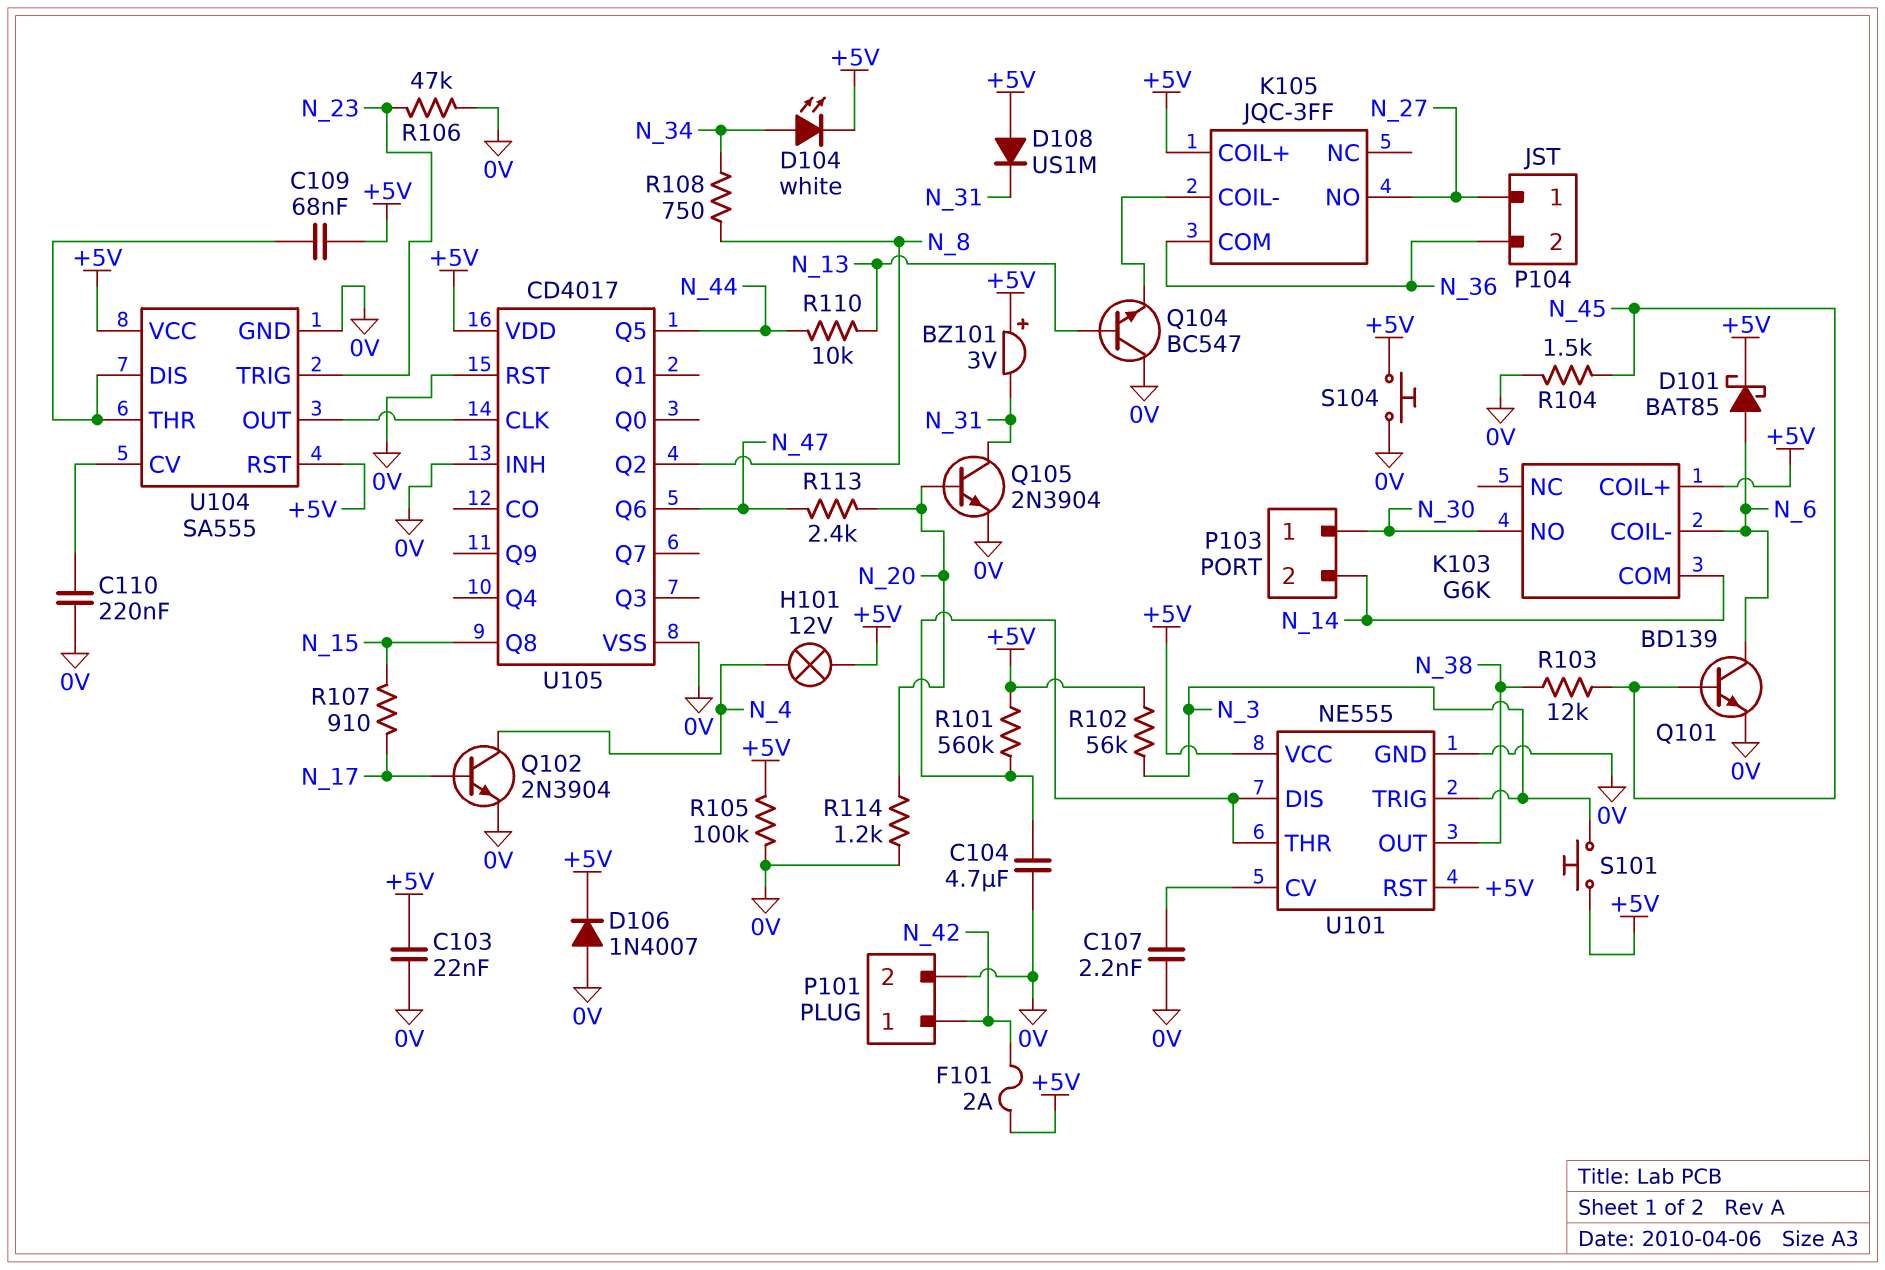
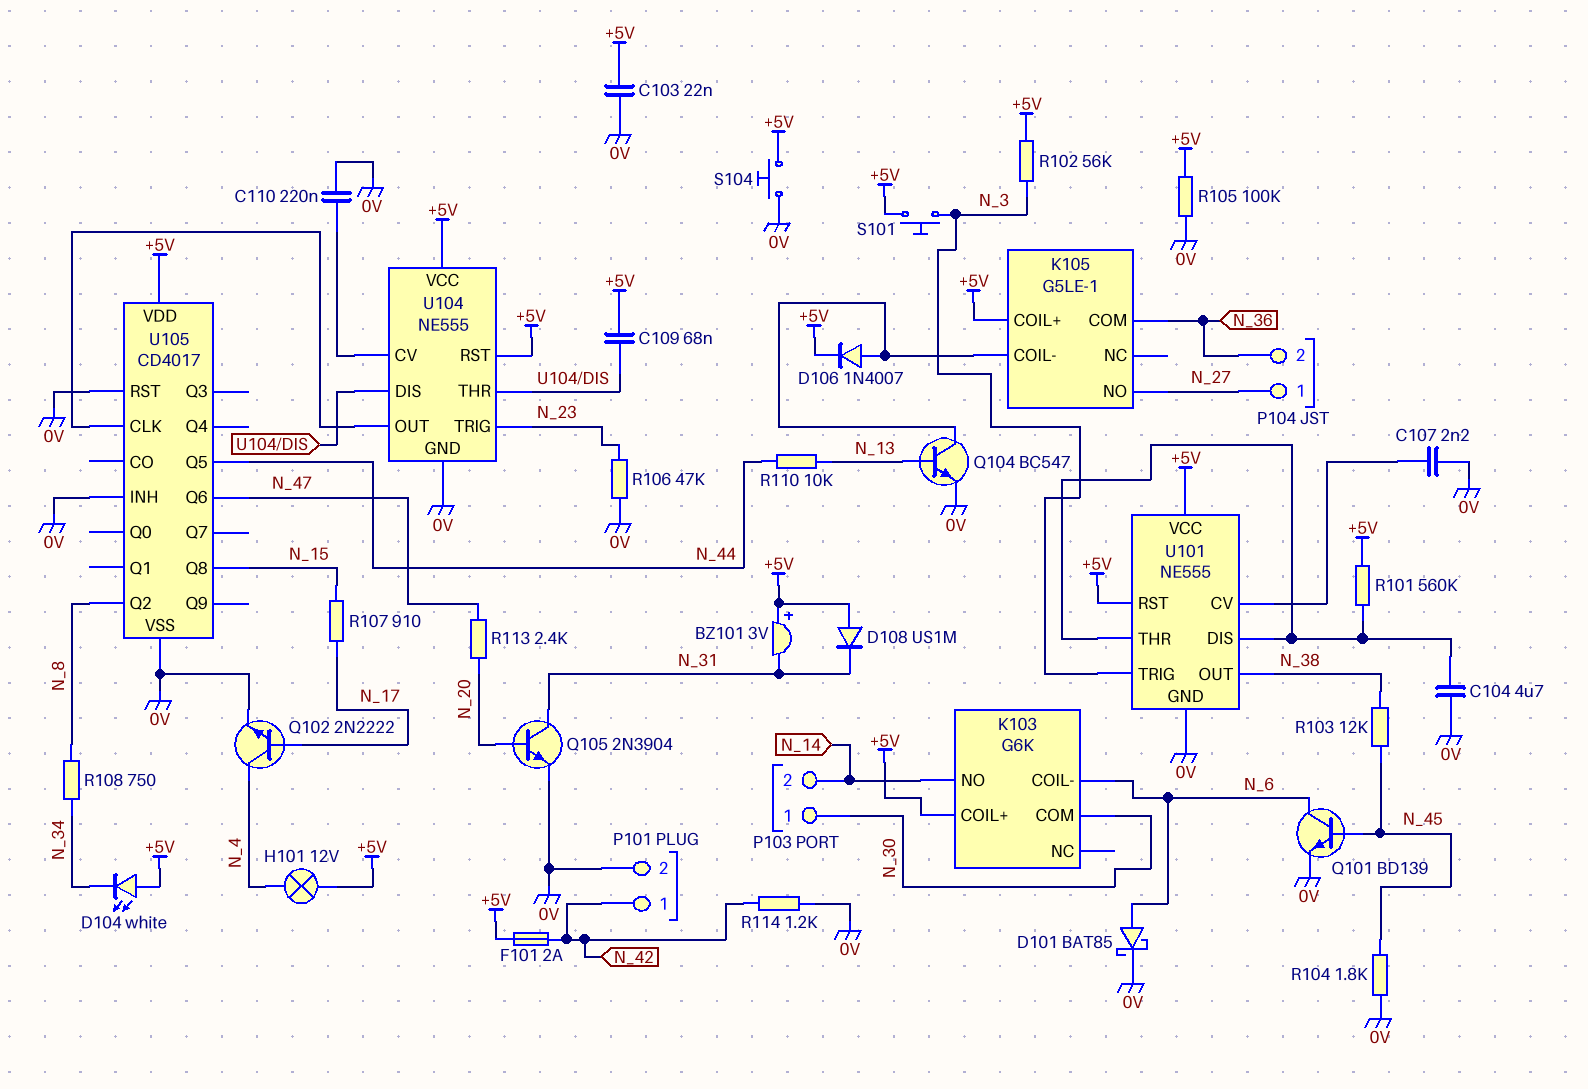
D101: schottky BAT85 (A N_6, K +5V) -> schottky BAT85 (A N_6, K 0V)
D104: LED white (A N_34, K +5V) -> LED white (A +5V, K N_34)
D106: diode 1N4007 (A 0V, K +5V) -> diode 1N4007 (A K105/COIL-, K +5V)
K103 pin COM: N_14 -> N_30
K103 pin NO: N_30 -> N_14
K105: JQC-3FF -> G5LE-1
Q102: NPN 2N3904 (B N_17, C N_4, E 0V) -> NPN 2N2222 (B N_17, C N_4, E 0V)
Q104: NPN BC547 (B N_13, C 0V, E K105/COIL-) -> NPN BC547 (B N_13, C K105/COIL-, E 0V)
R104: 1.5k (0V, N_45) -> 1.8k (0V, N_45)
R114: 1.2k (0V, N_20) -> 1.2k (0V, N_42)
U104: SA555 -> NE555

